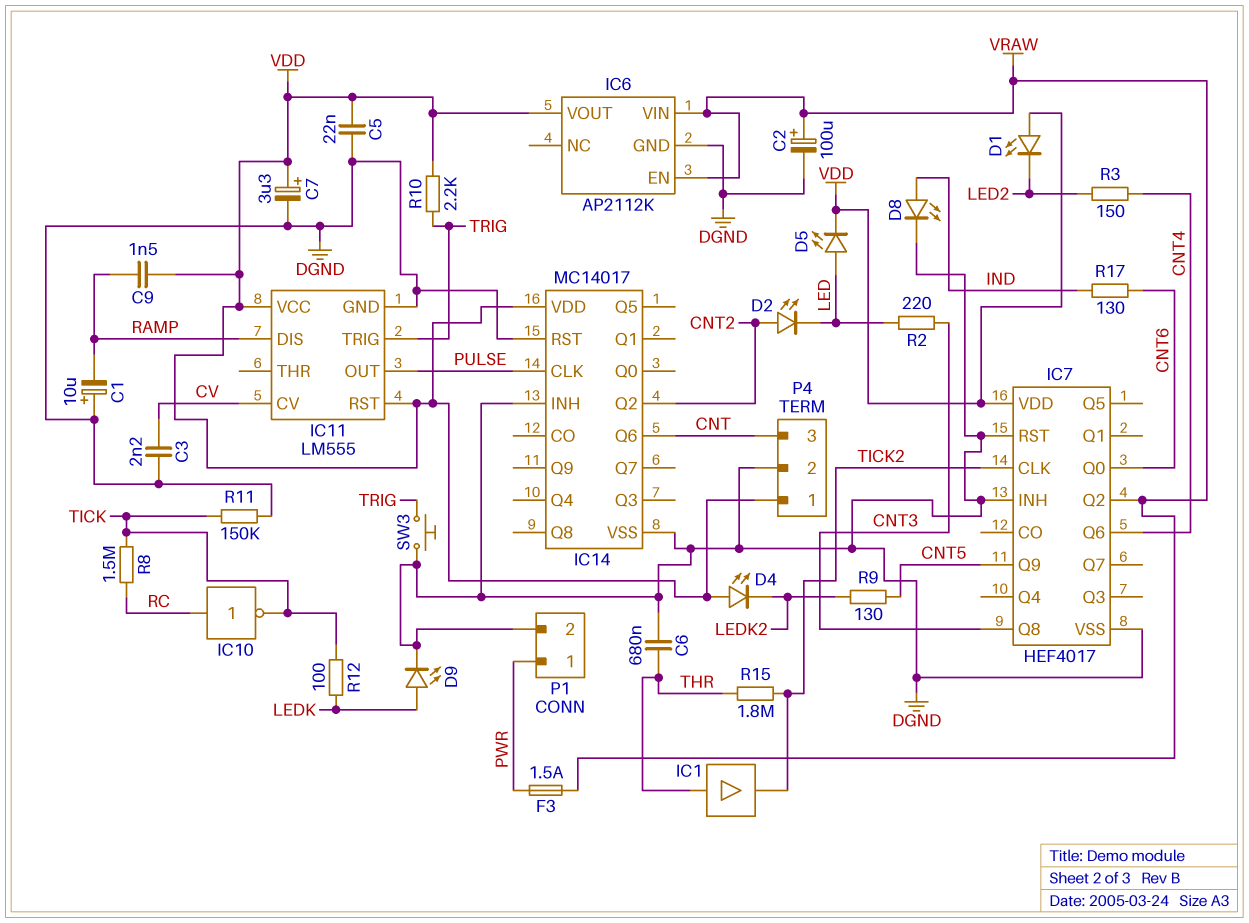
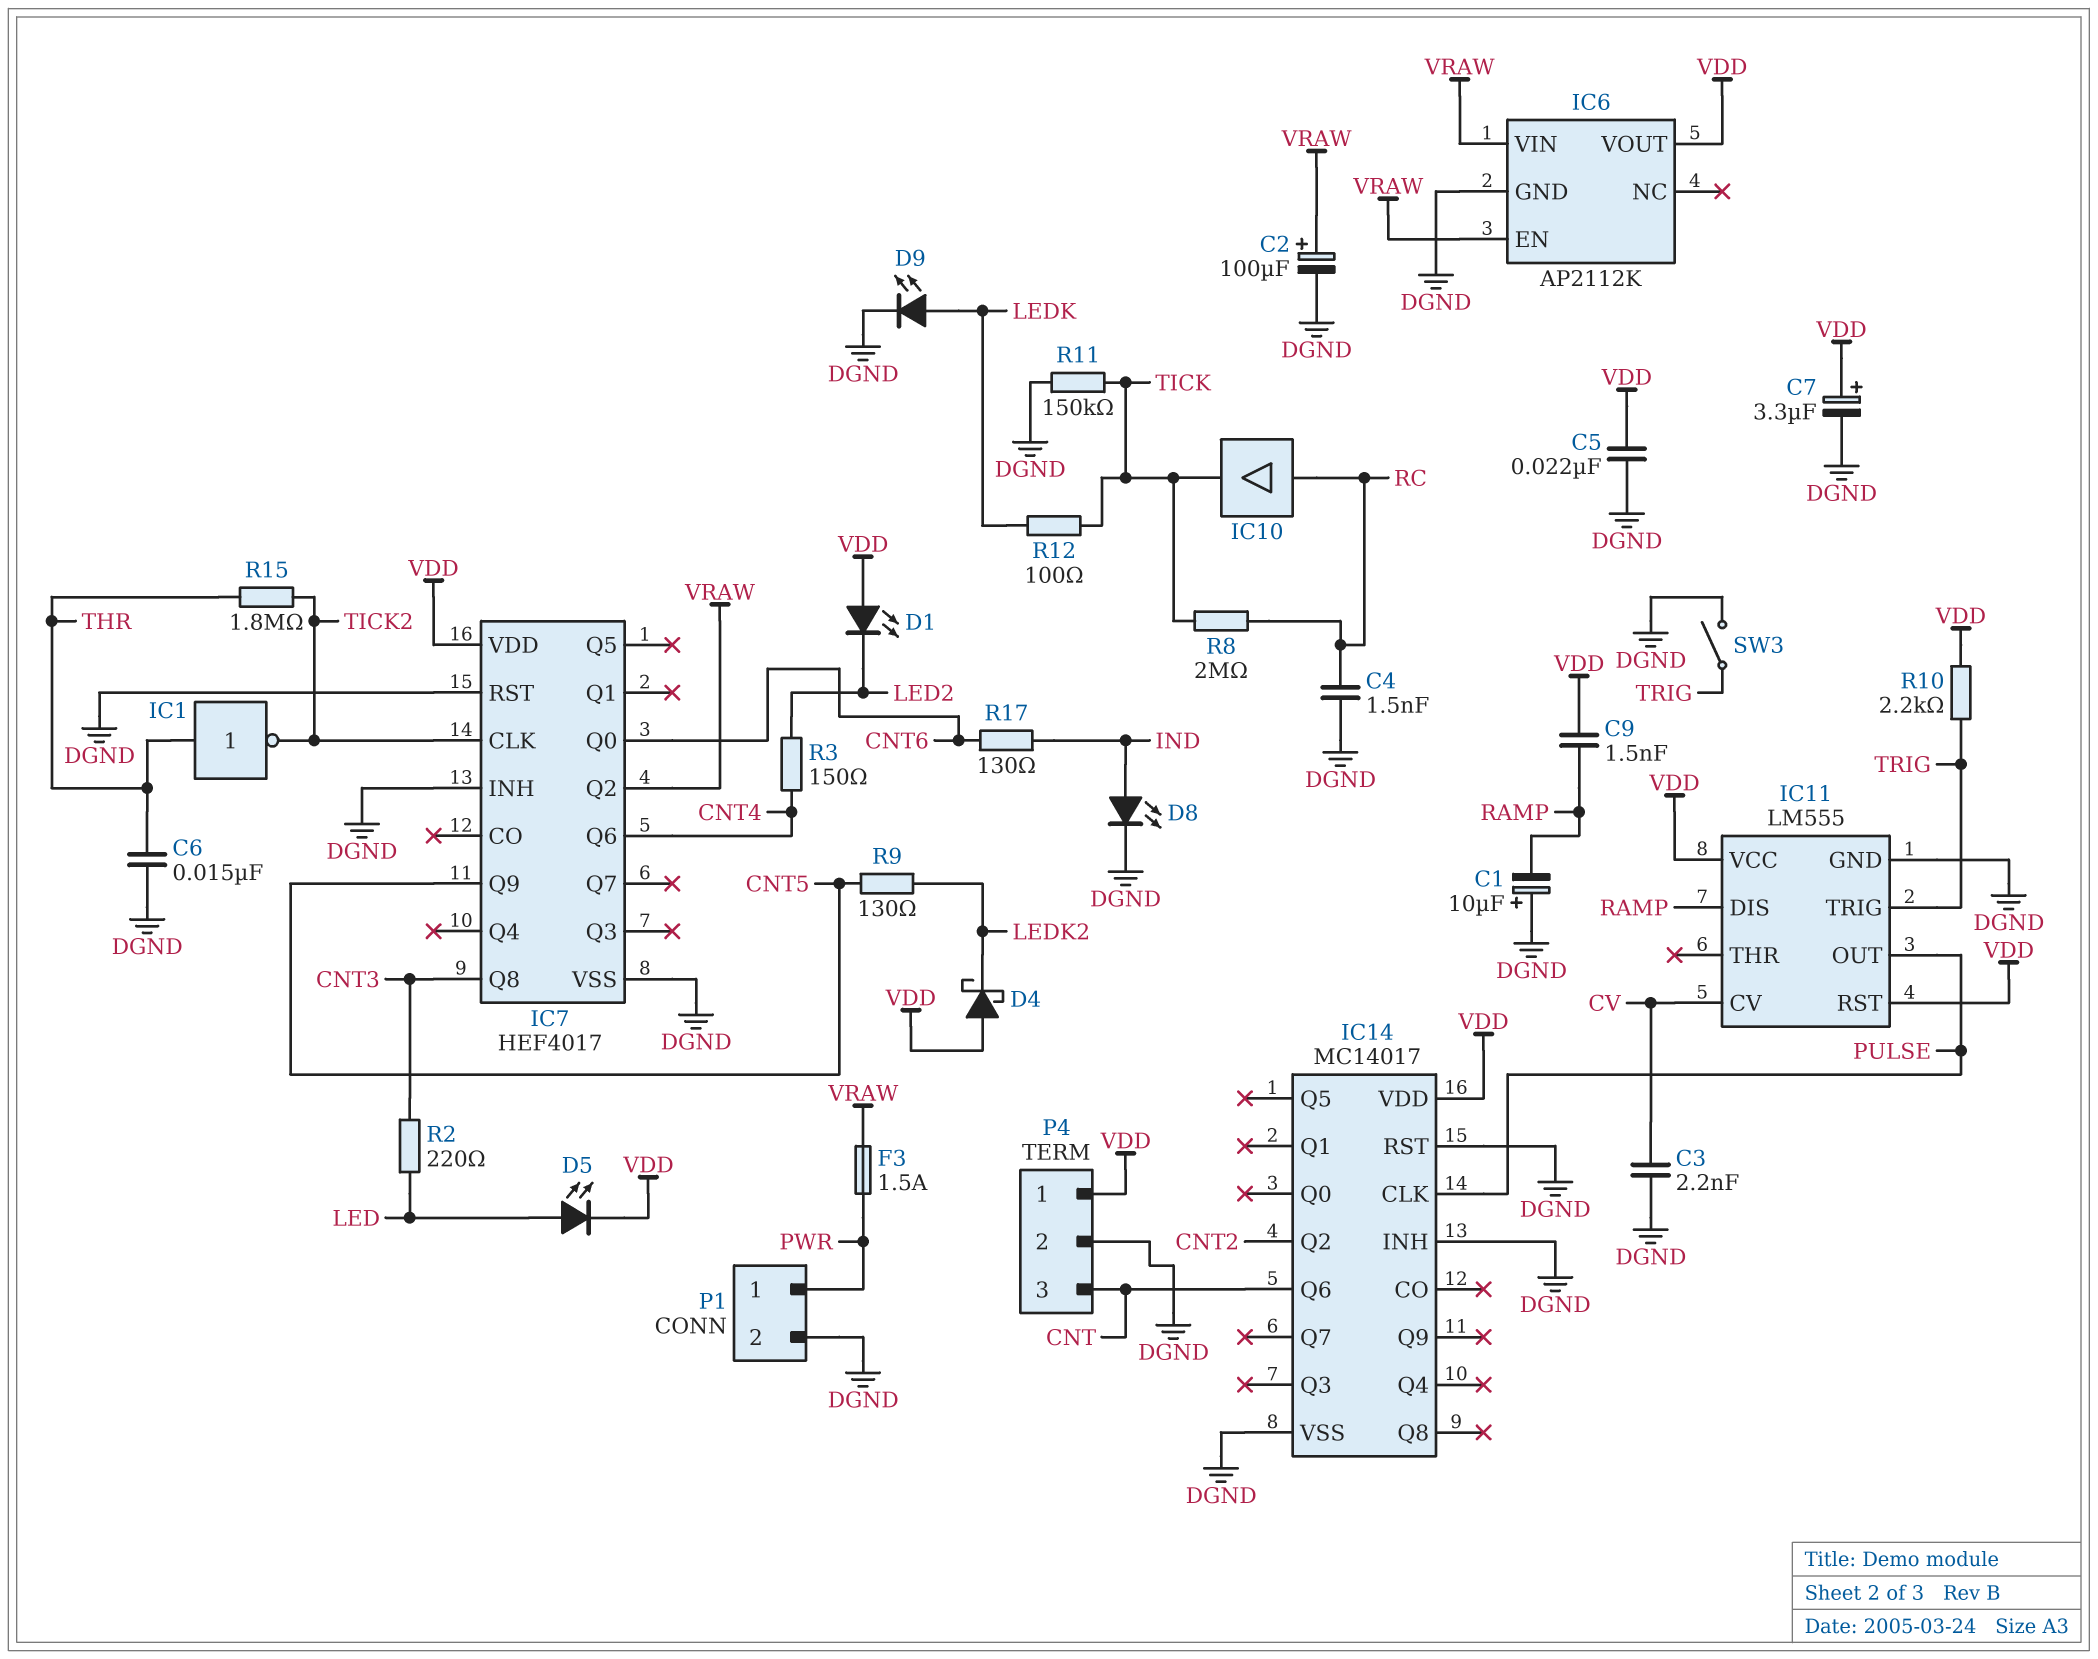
C4: none -> 1.5nF (DGND, RC)
C6: 680nF (DGND, THR) -> 15nF (DGND, THR)
D2: LED (A CNT2, K LED) -> none
D4: LED (A VDD, K LEDK2) -> schottky (A VDD, K LEDK2)
IC1: buffer (in THR, out TICK2) -> NOT (in THR, out TICK2)
IC10: NOT (in RC, out TICK) -> buffer (in RC, out TICK)
R8: 1.5M (RC, TICK) -> 2M (RC, TICK)
SW3: button (DGND, TRIG) -> switch (DGND, TRIG)

